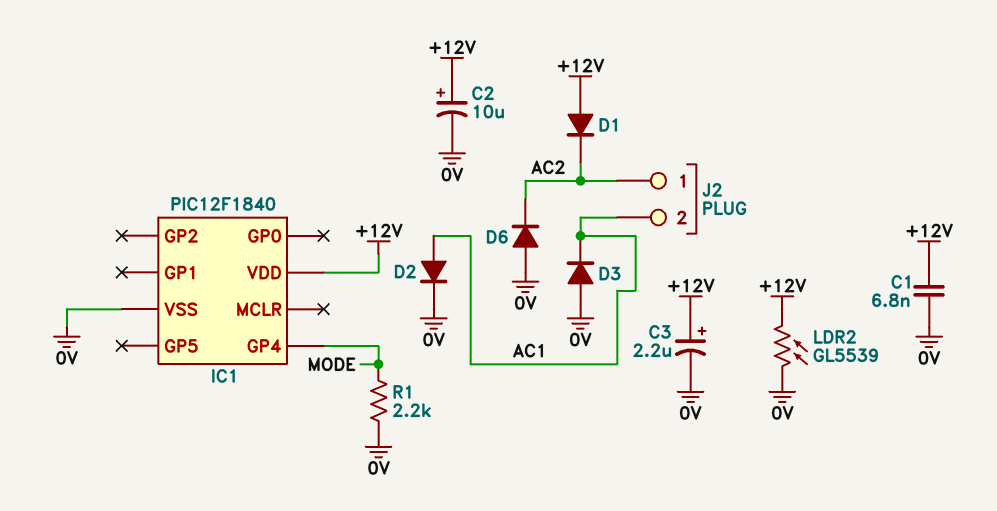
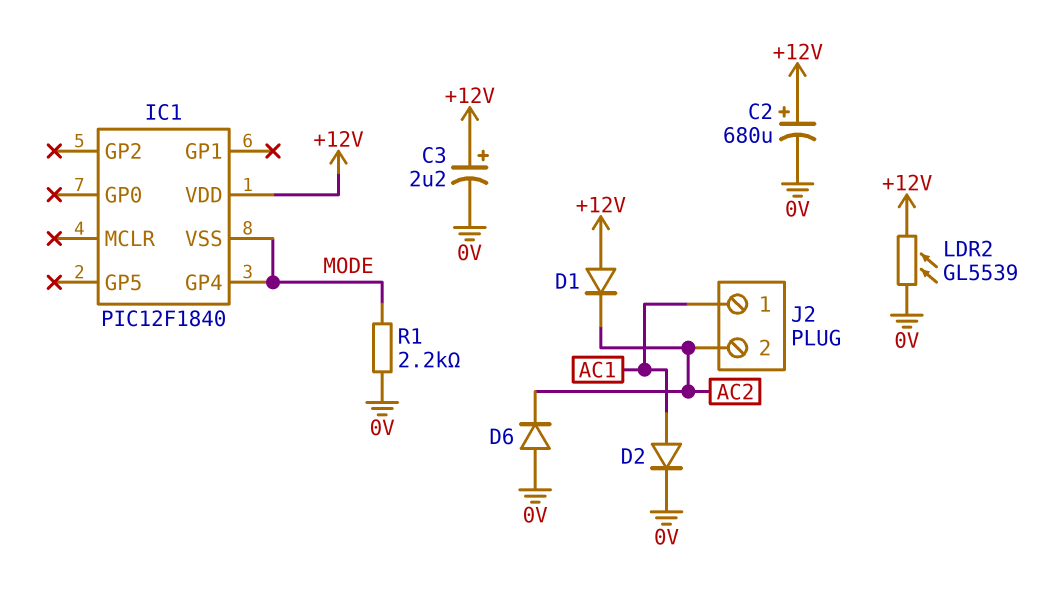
C1: 6.8nF (+12V, 0V) -> none
C2: 10uF (plus +12V, minus 0V) -> 680uF (plus +12V, minus 0V)
D3: diode (A 0V, K AC1) -> none
IC1 pin VSS: 0V -> MODE
J2 pin 1: AC2 -> AC1
J2 pin 2: AC1 -> AC2

